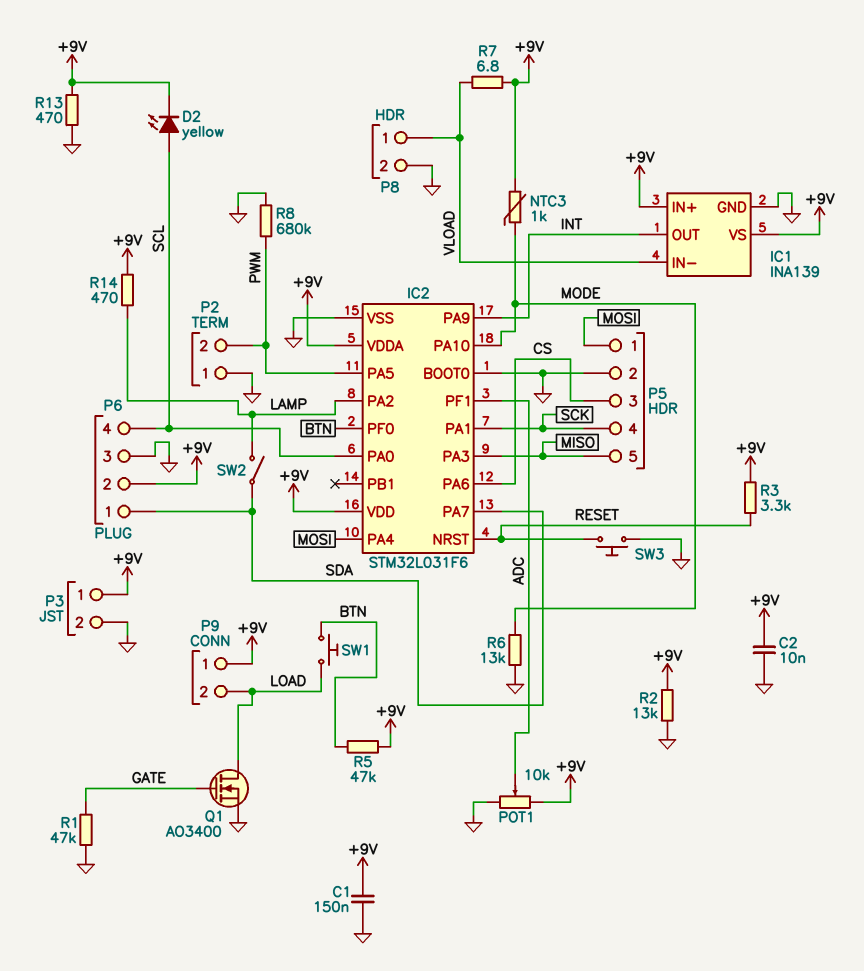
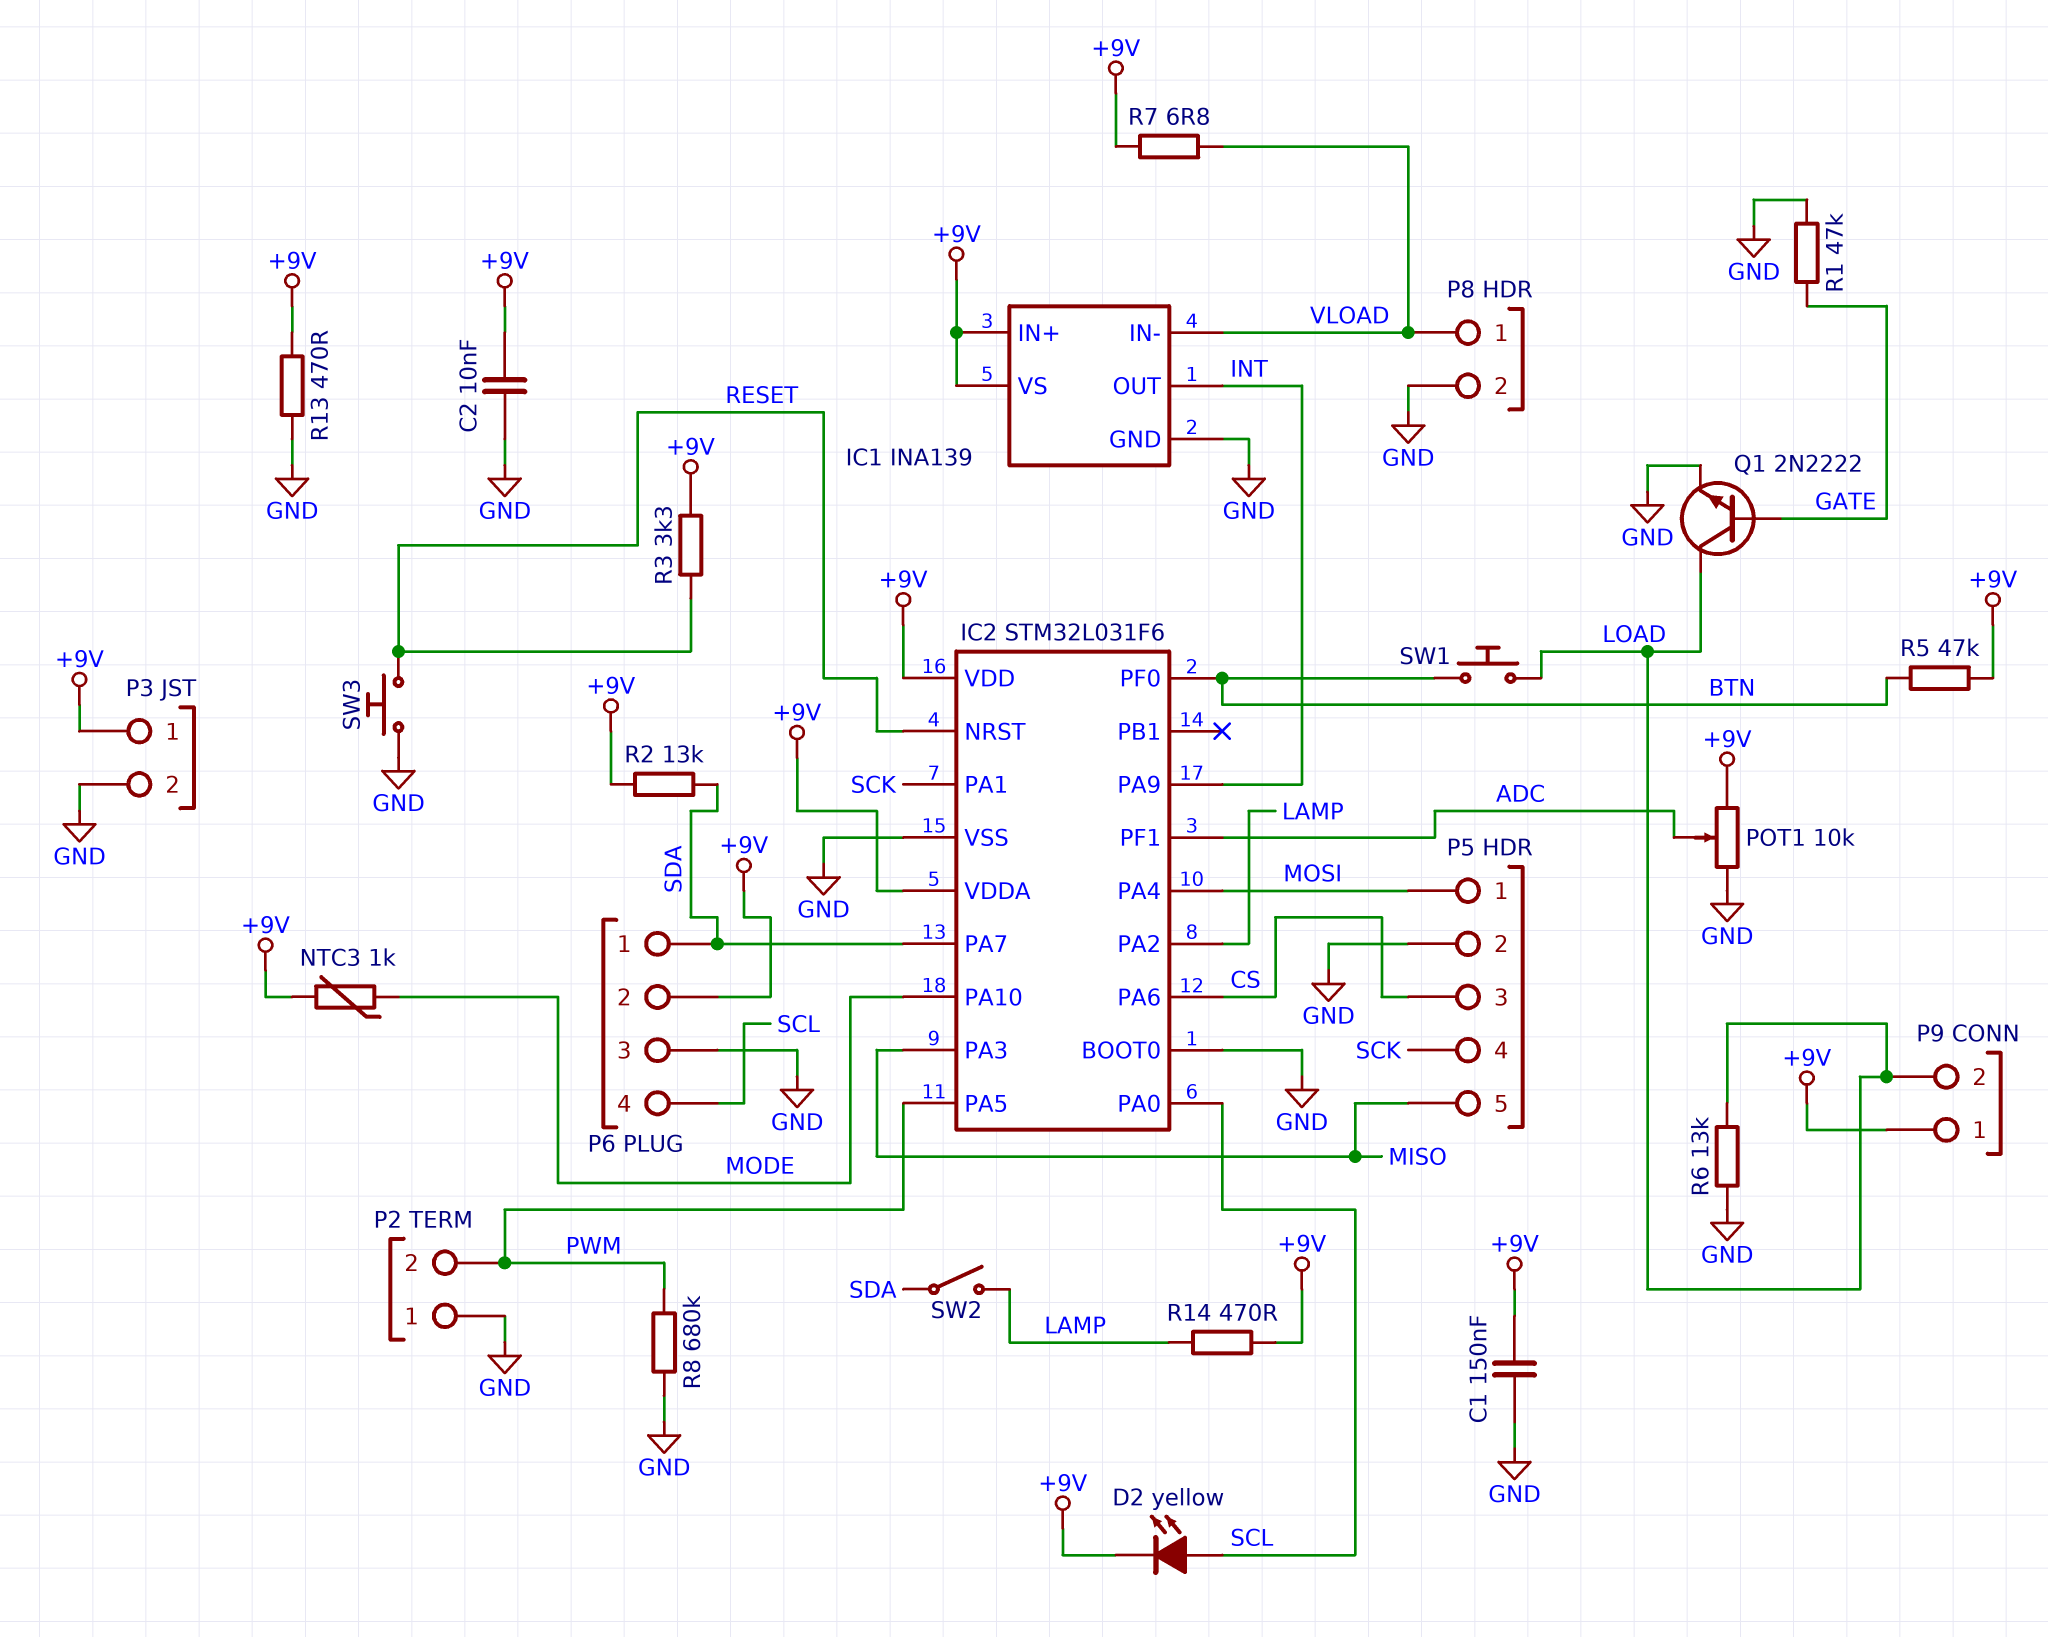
Q1: NMOS AO3400 (G GATE, D LOAD, S GND) -> NPN 2N2222 (B GATE, C LOAD, E GND)
R2: 13k (+9V, GND) -> 13k (+9V, SDA)
R6: 13k (GND, MODE) -> 13k (GND, LOAD)

